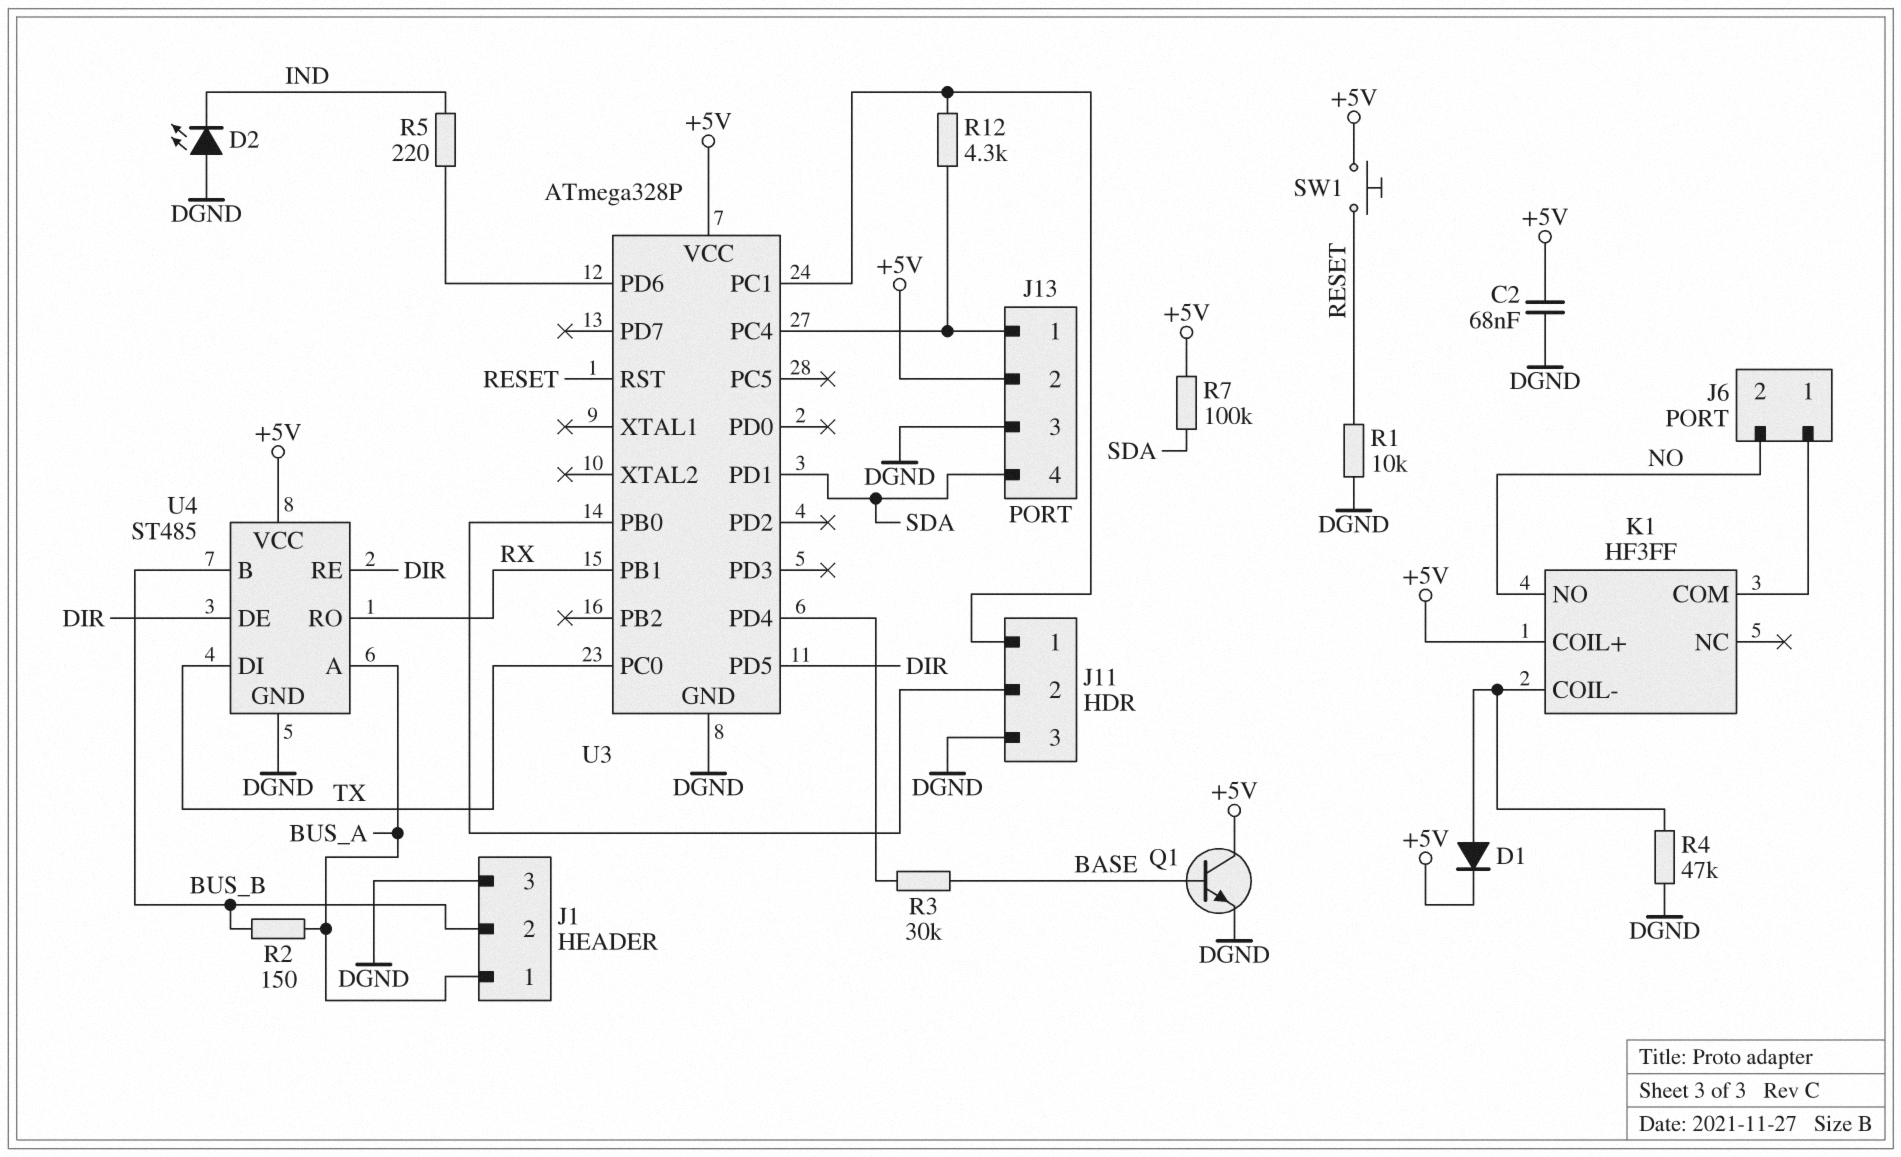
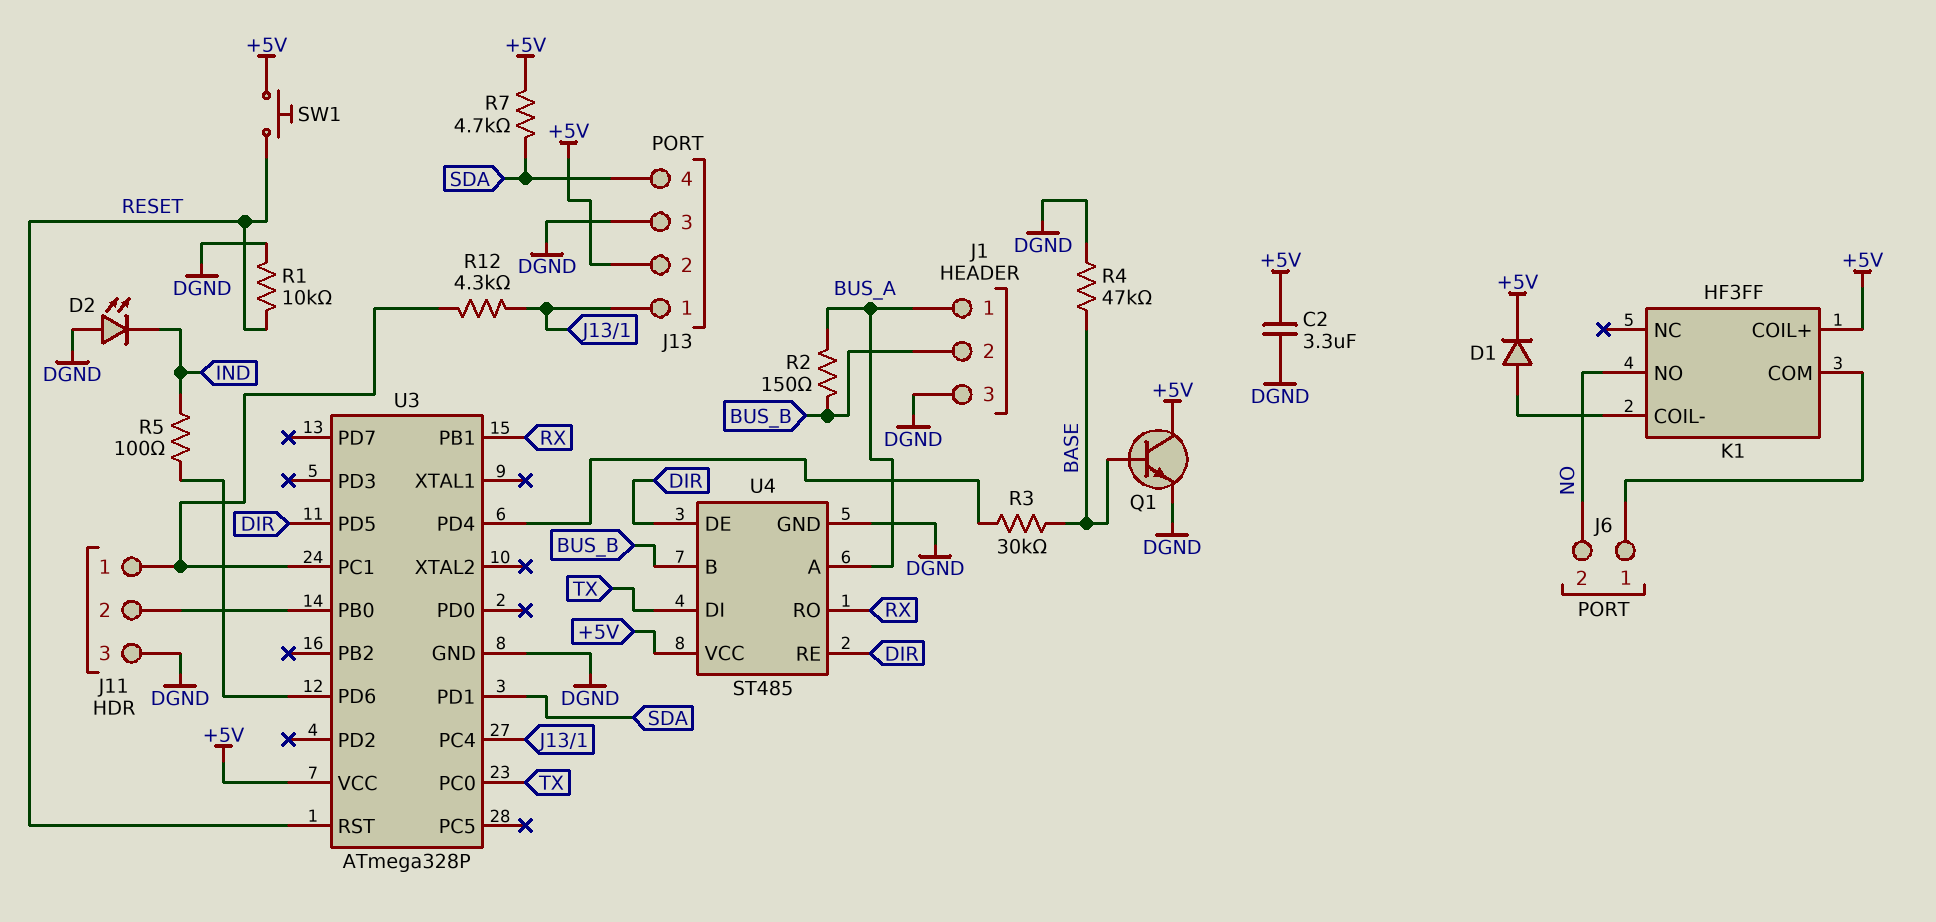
C2: 68nF (+5V, DGND) -> 3.3uF (+5V, DGND)
R4: 47k (DGND, K1/COIL-) -> 47k (BASE, DGND)
R5: 220 (IND, U3/PD6) -> 100 (IND, U3/PD6)
R7: 100k (+5V, SDA) -> 4.7k (+5V, SDA)

